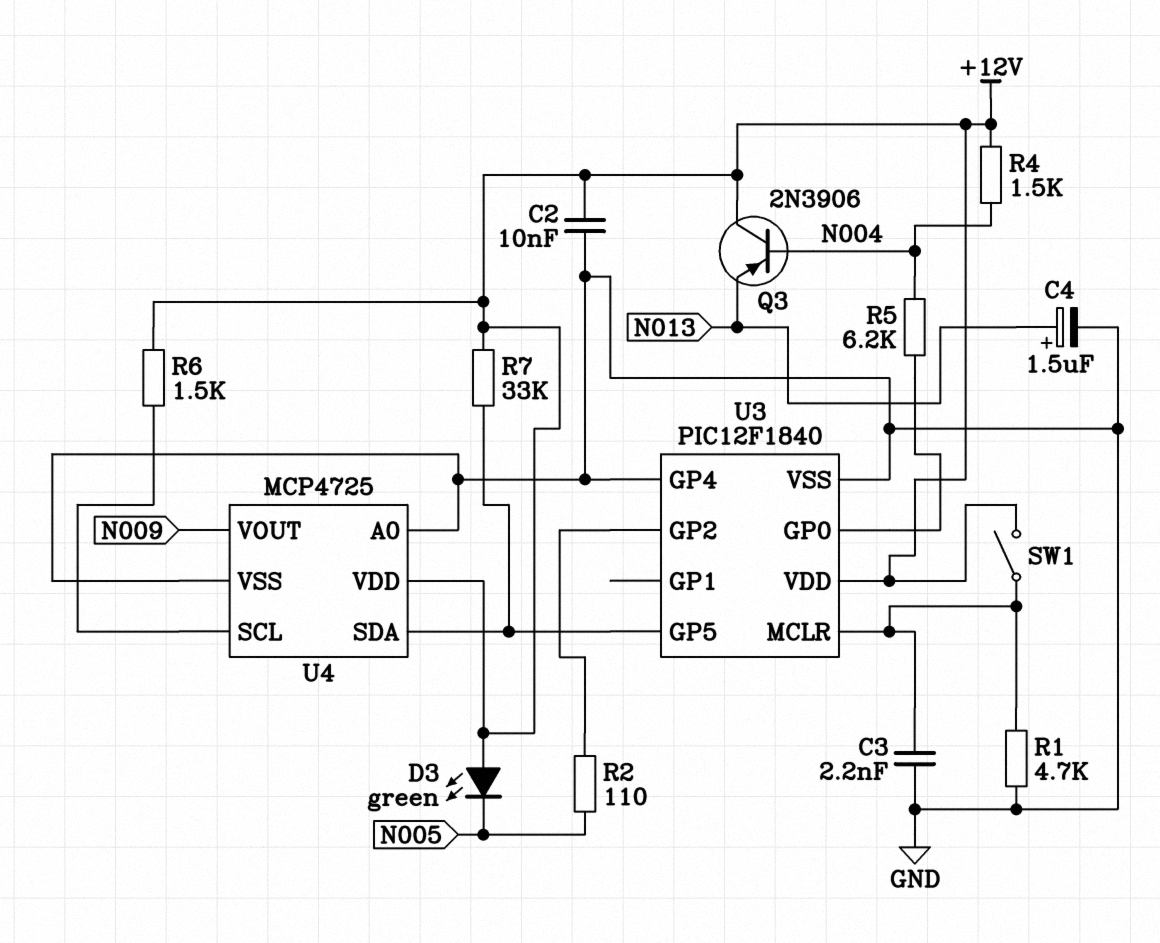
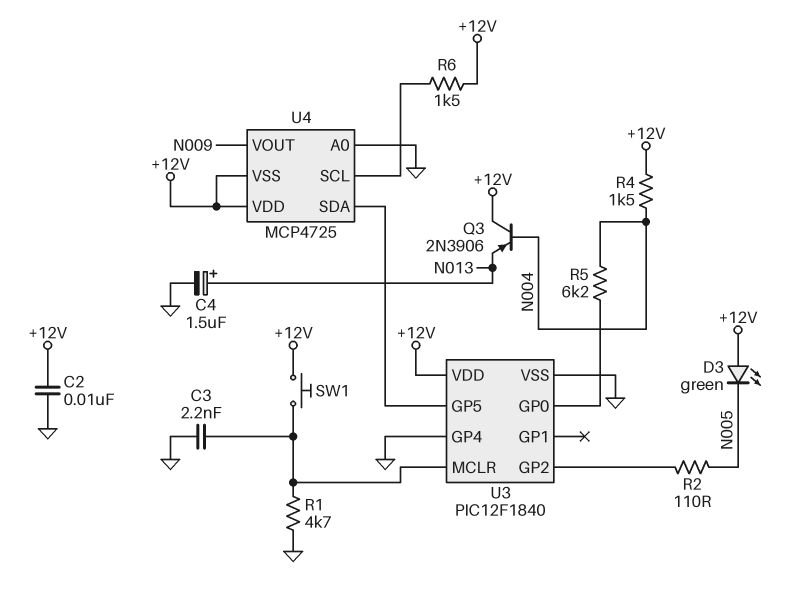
R7: 33k (+12V, U3/GP5) -> none
SW1: switch (+12V, U3/MCLR) -> button (+12V, U3/MCLR)
U4 pin VSS: GND -> +12V

